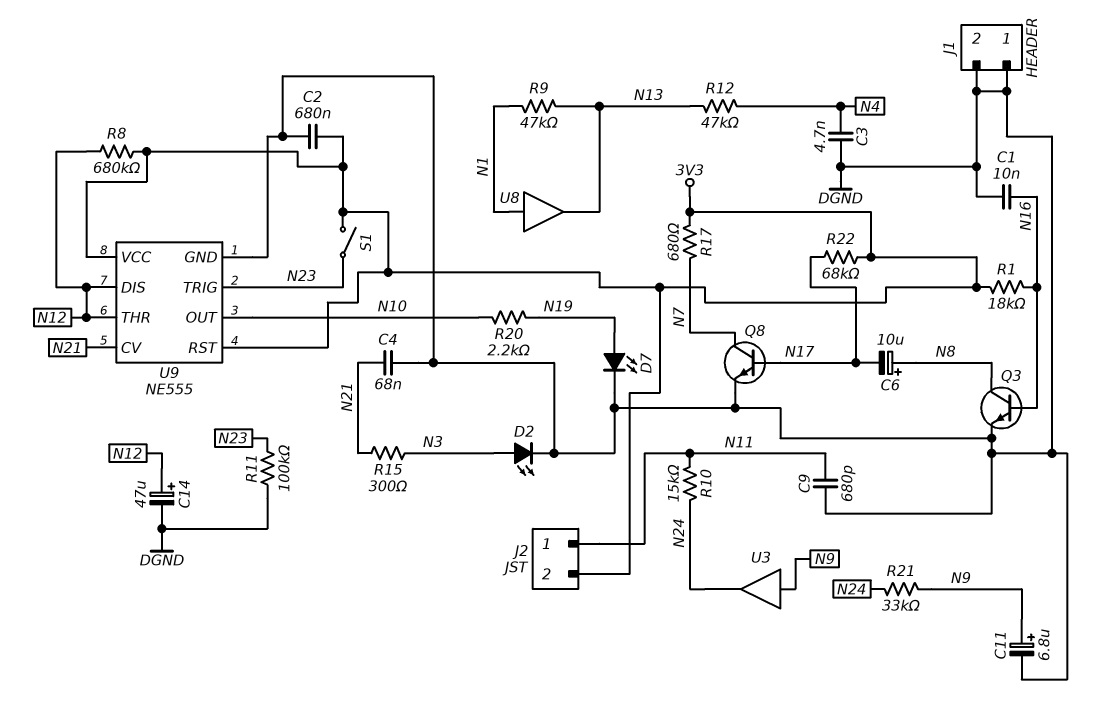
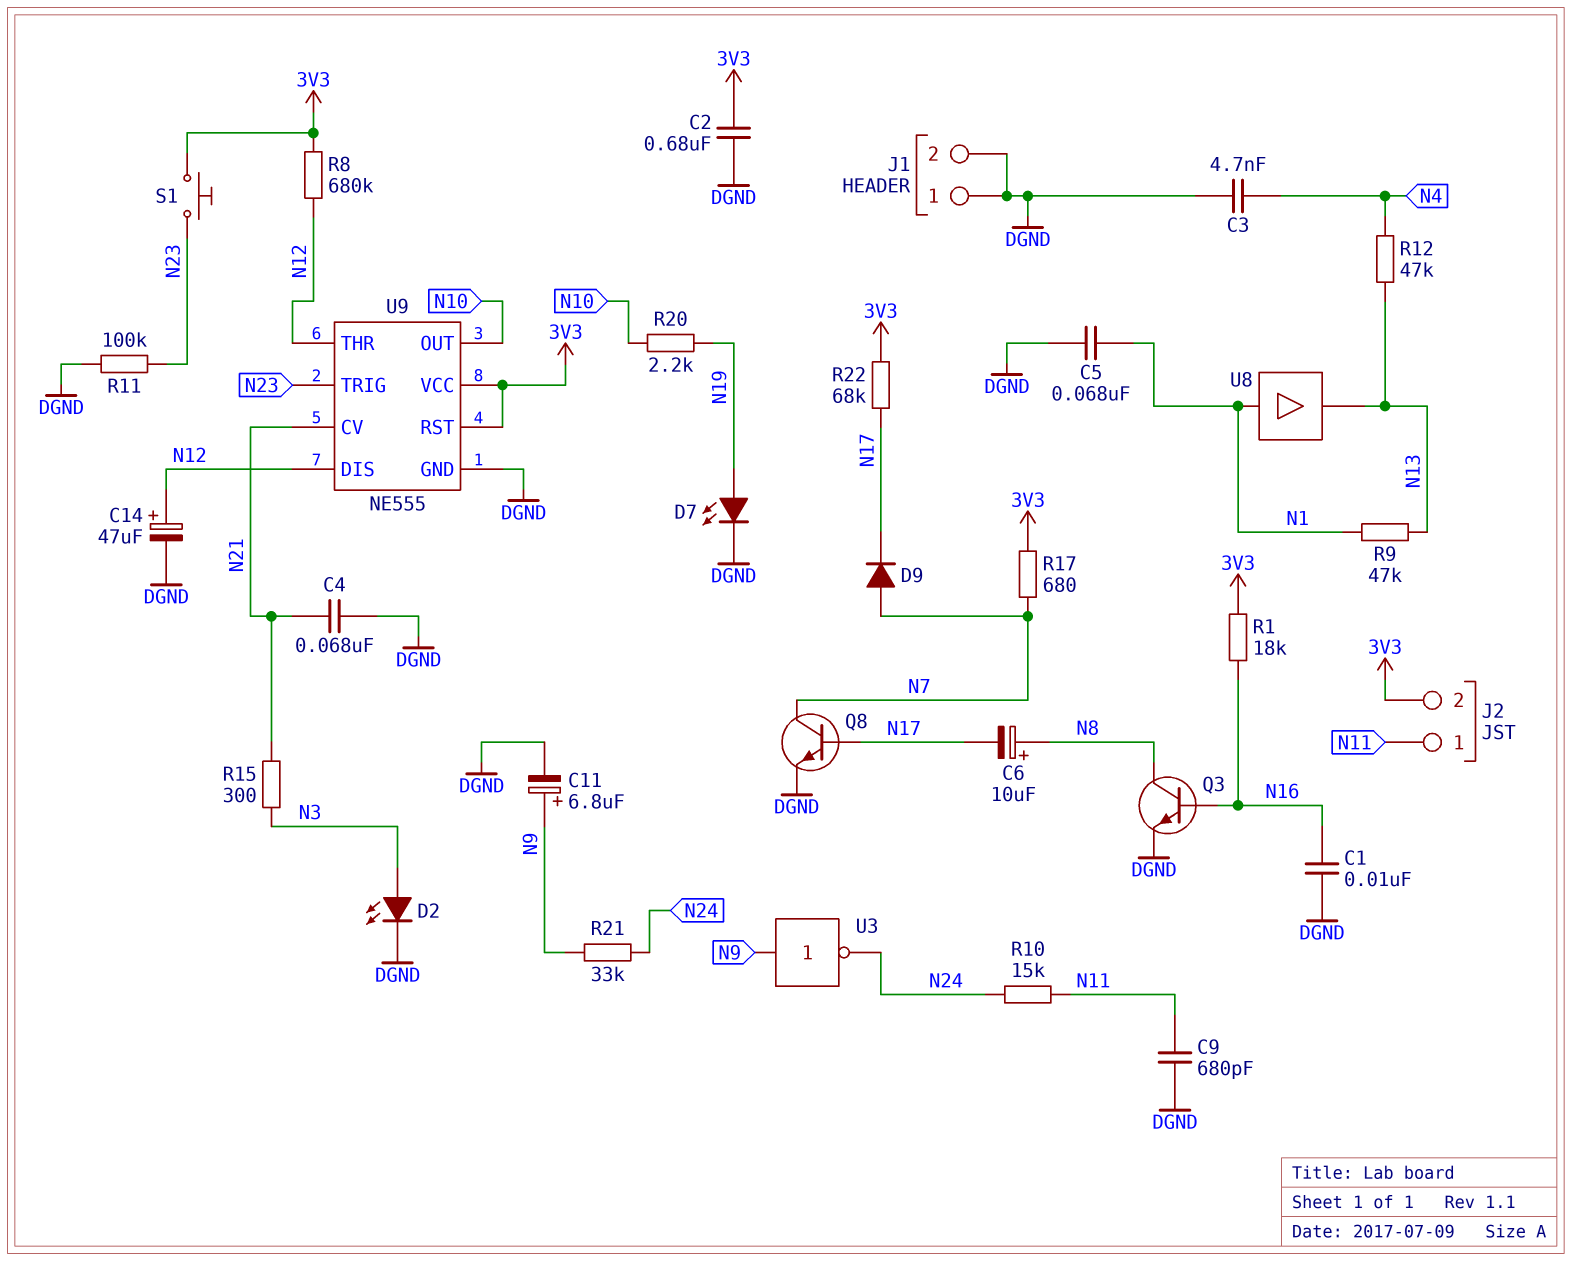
C5: none -> 68nF (DGND, N1)
D9: none -> diode (A N7, K N17)
S1: switch (3V3, N23) -> button (3V3, N23)
U3: buffer (in N9, out N24) -> NOT (in N9, out N24)

